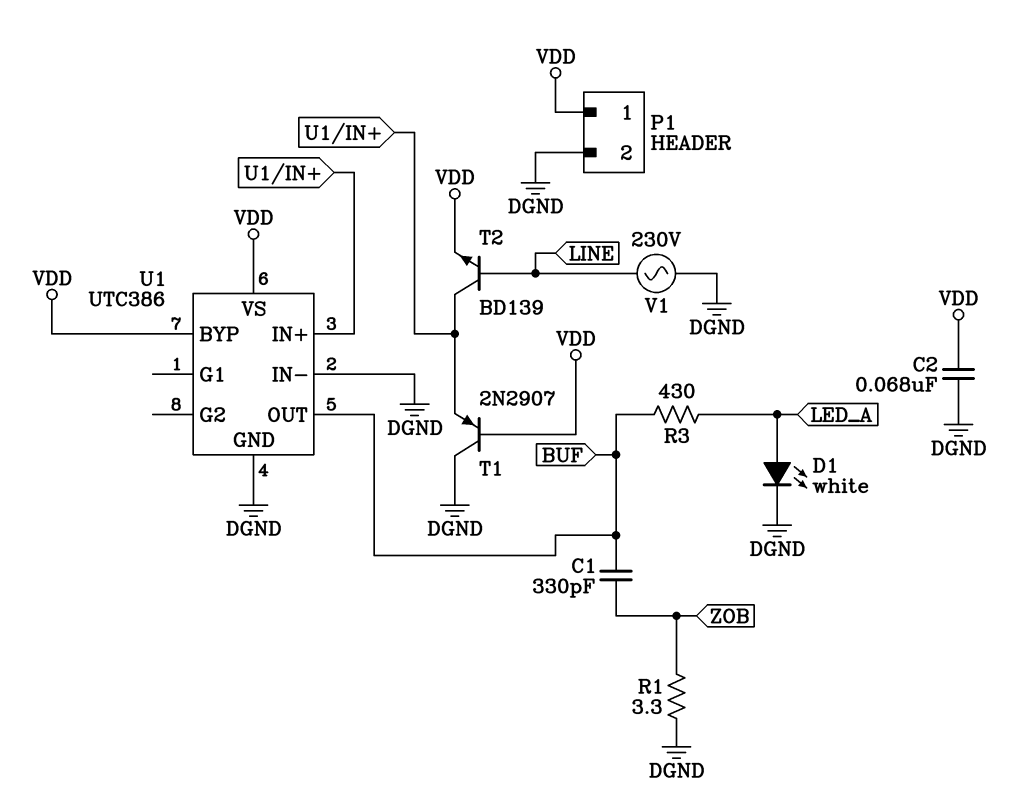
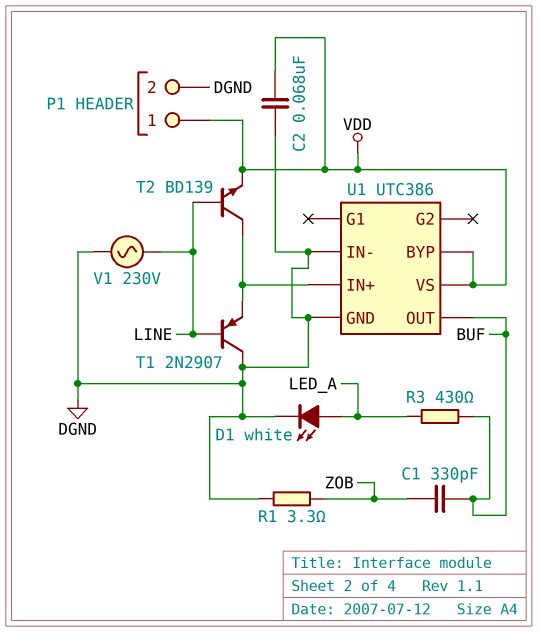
T1: PNP 2N2907 (B VDD, C DGND, E U1/IN+) -> PNP 2N2907 (B LINE, C DGND, E U1/IN+)

